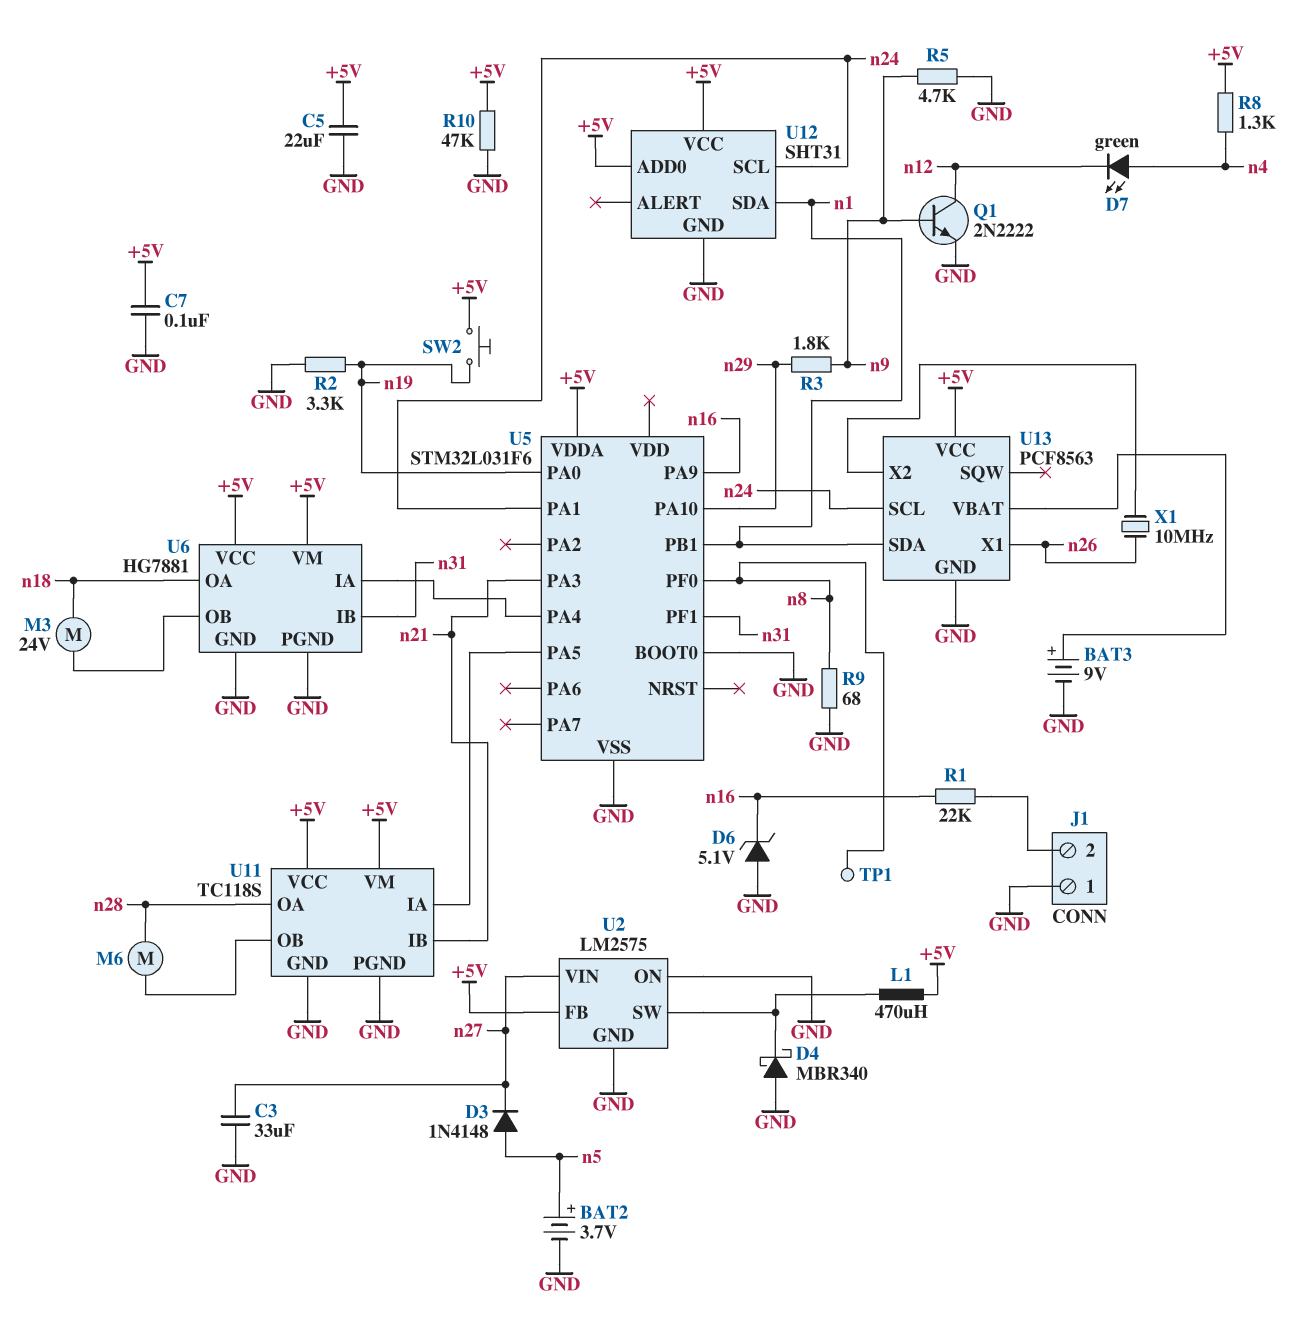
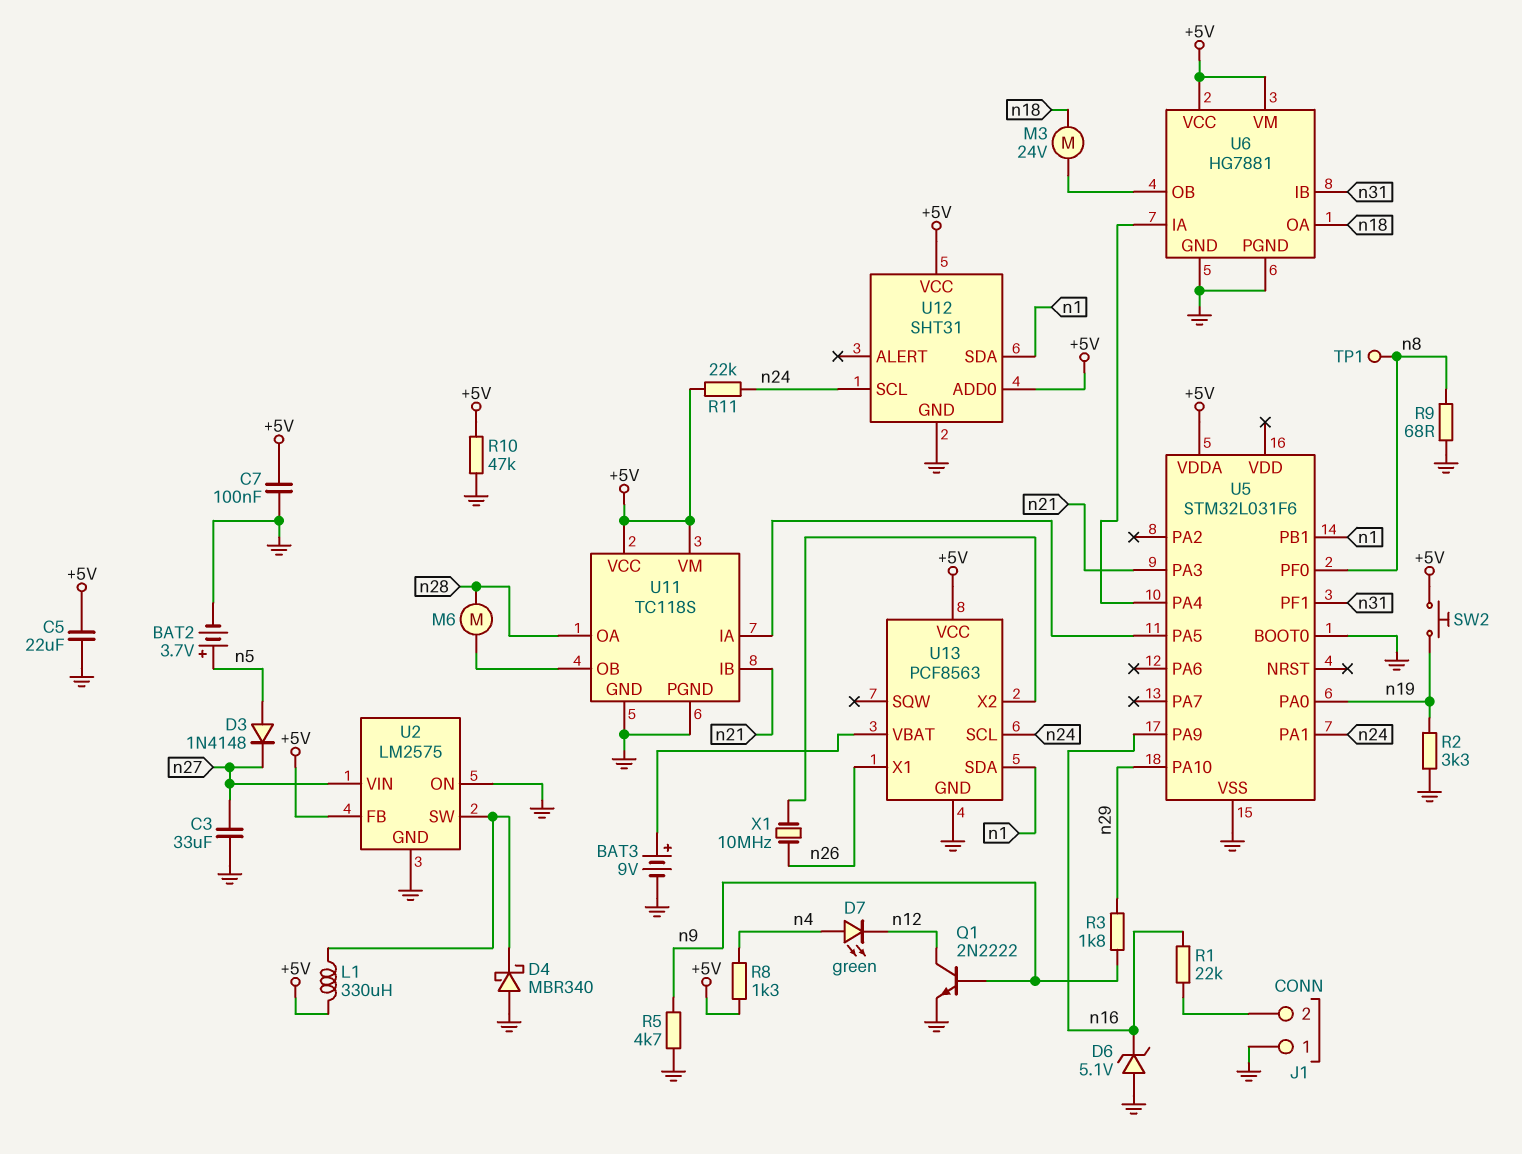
L1: 470uH (+5V, U2/SW) -> 330uH (+5V, U2/SW)
R11: none -> 22k (+5V, n24)

